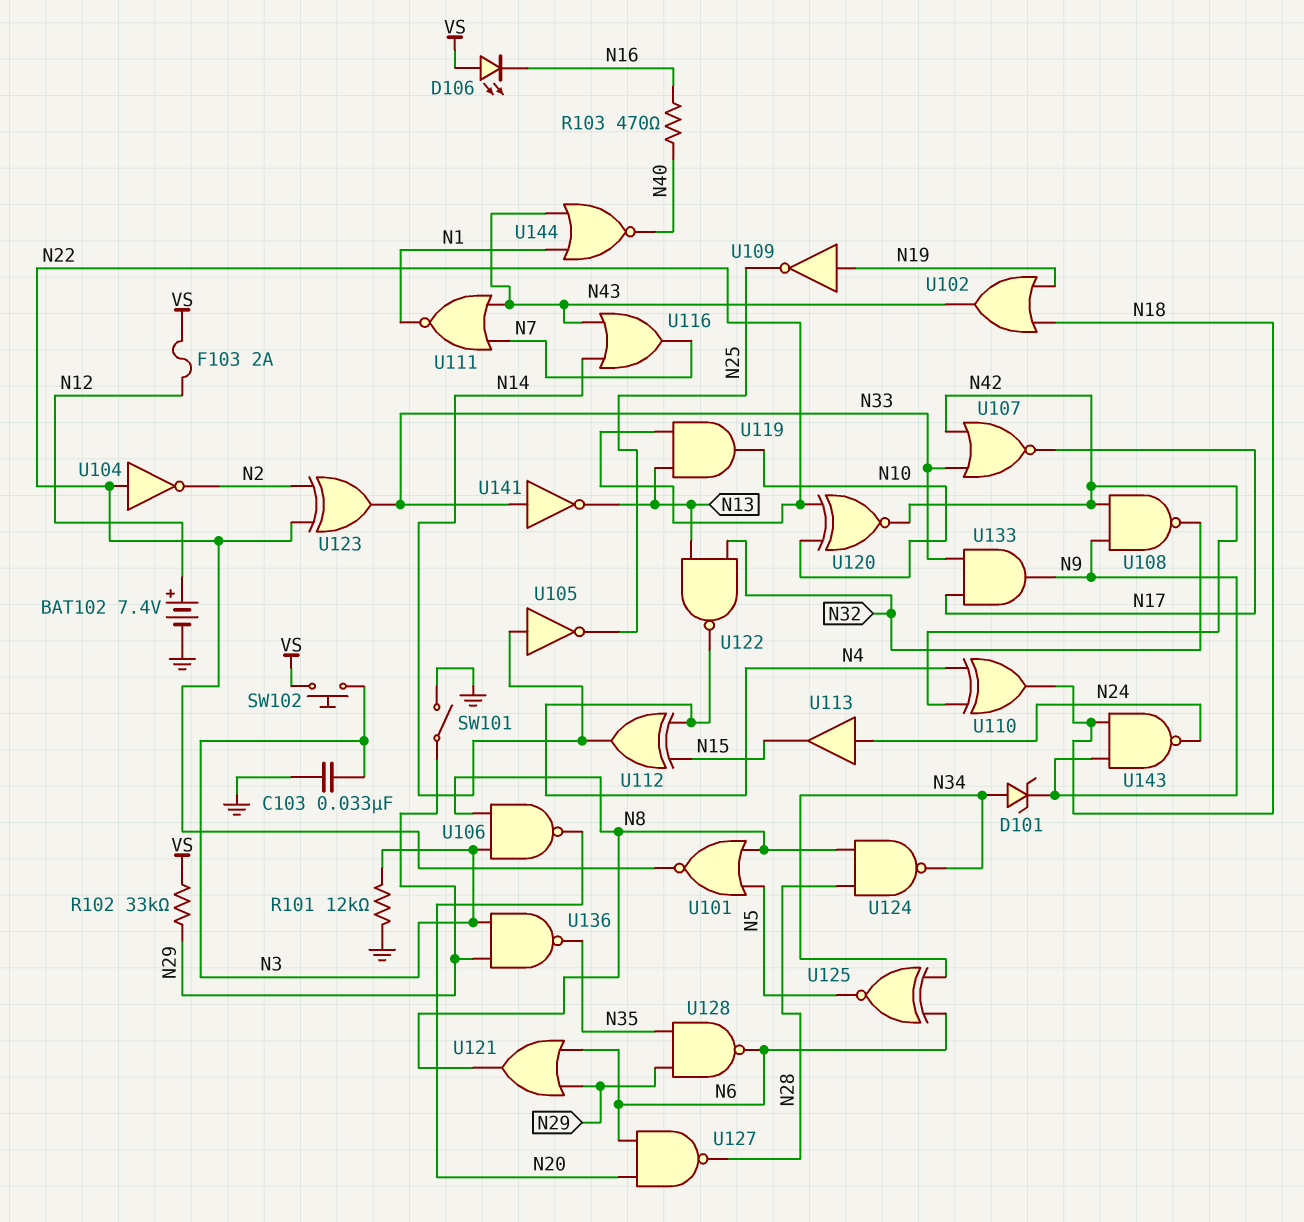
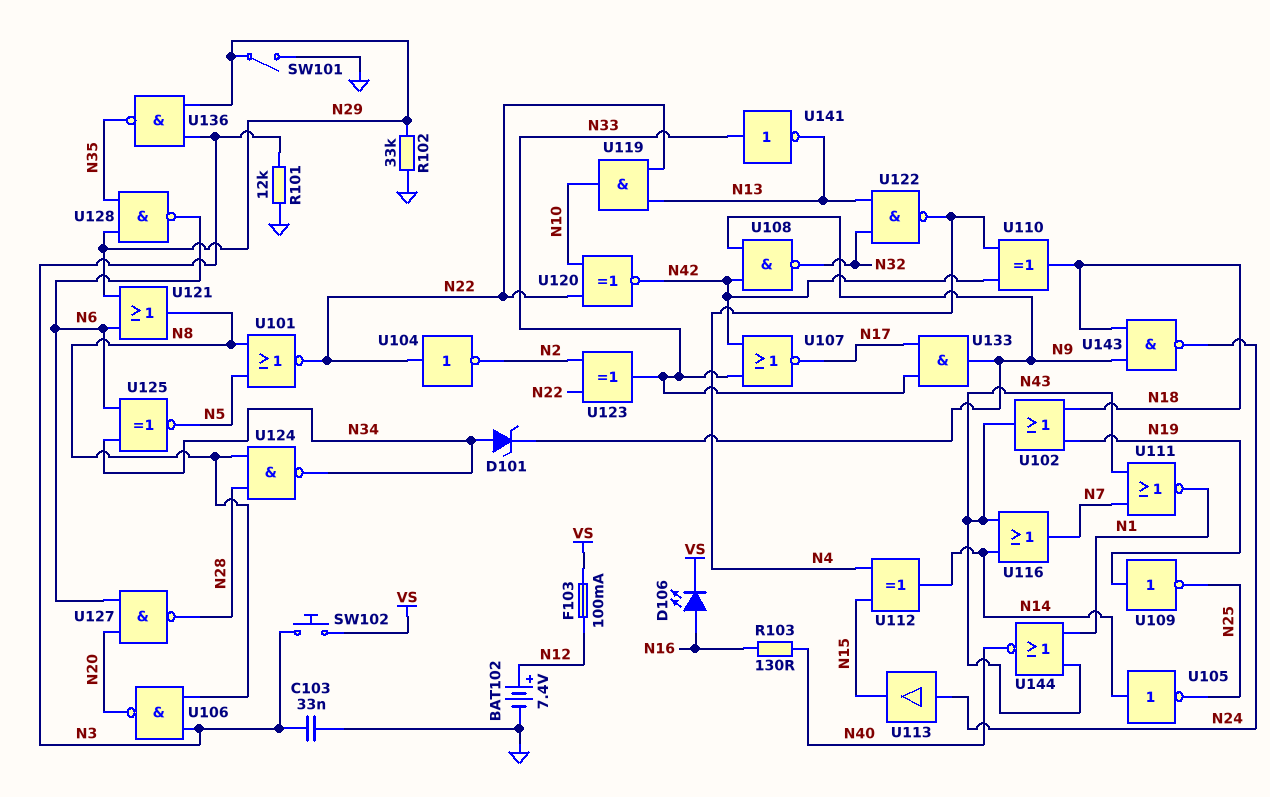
D106: LED (A VS, K N16) -> LED (A N16, K VS)
F103: 2A (N12, VS) -> 100mA (N12, VS)
R102: 33k (N29, VS) -> 33k (GND, N29)
R103: 470 (N16, N40) -> 130 (N16, N40)

